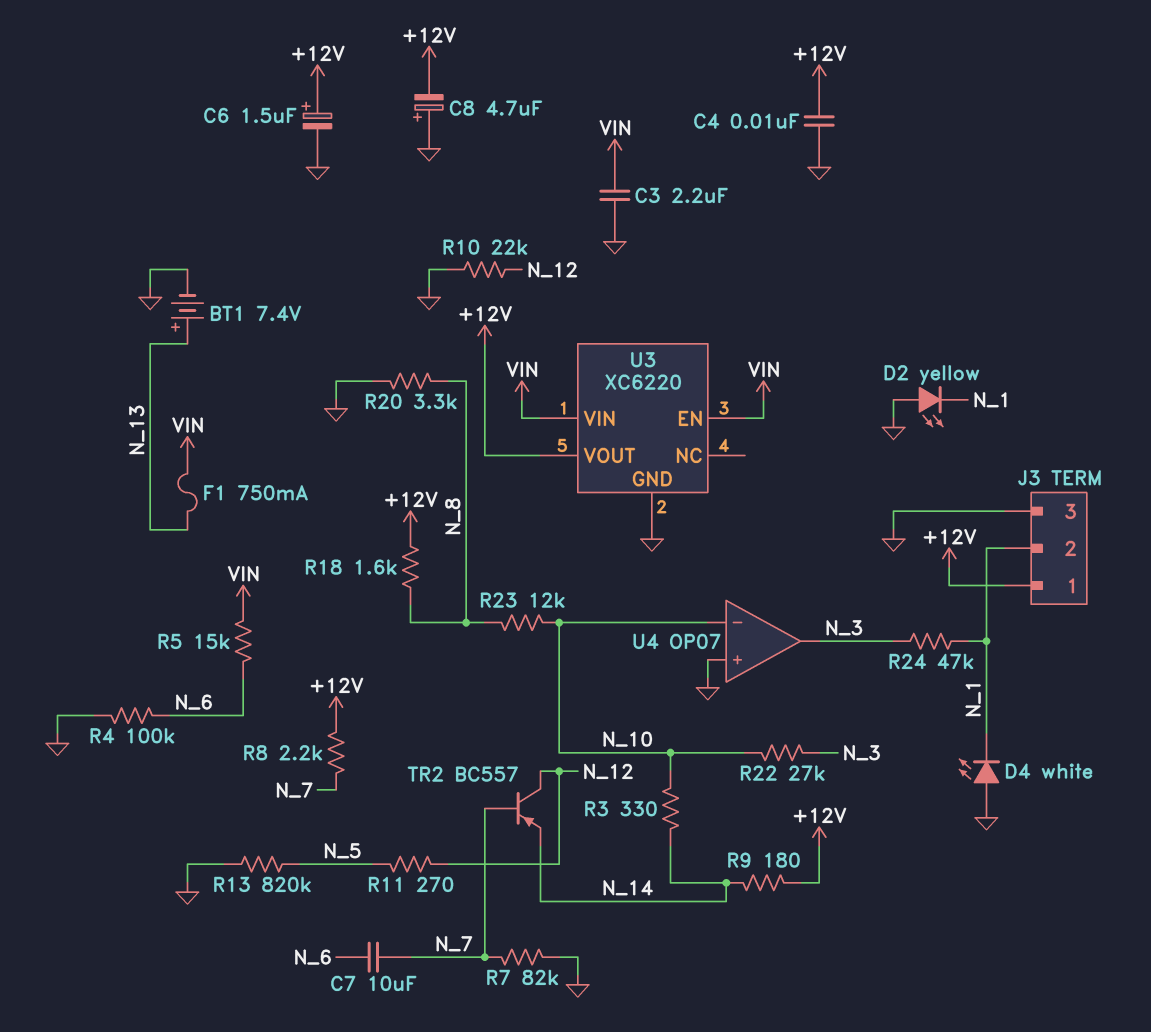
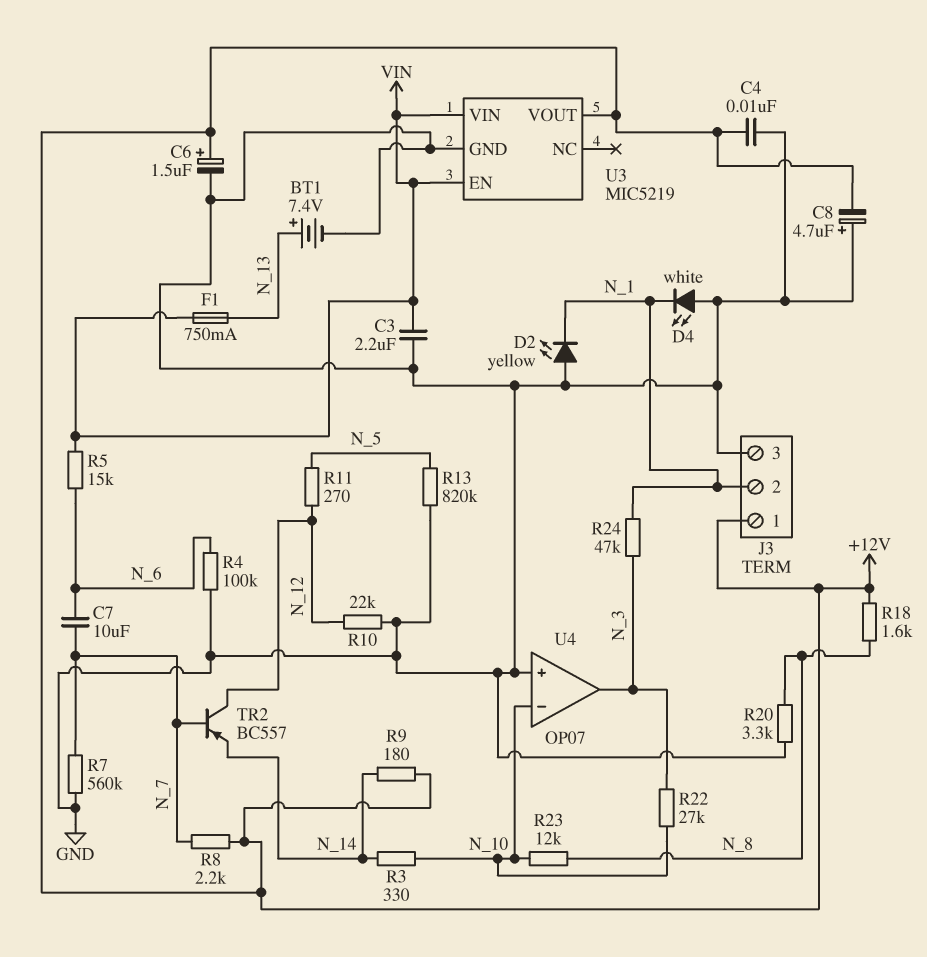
R7: 82k (GND, N_7) -> 560k (GND, N_7)
U3: XC6220 -> MIC5219

